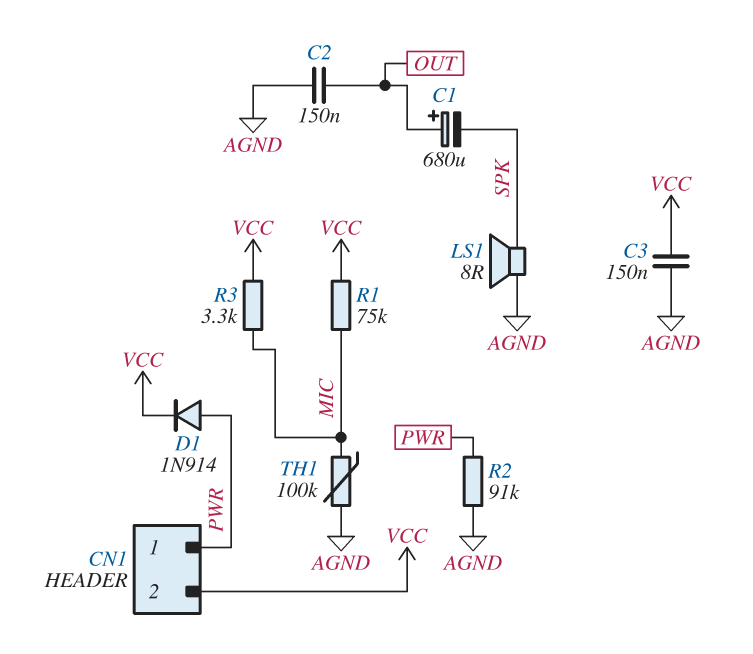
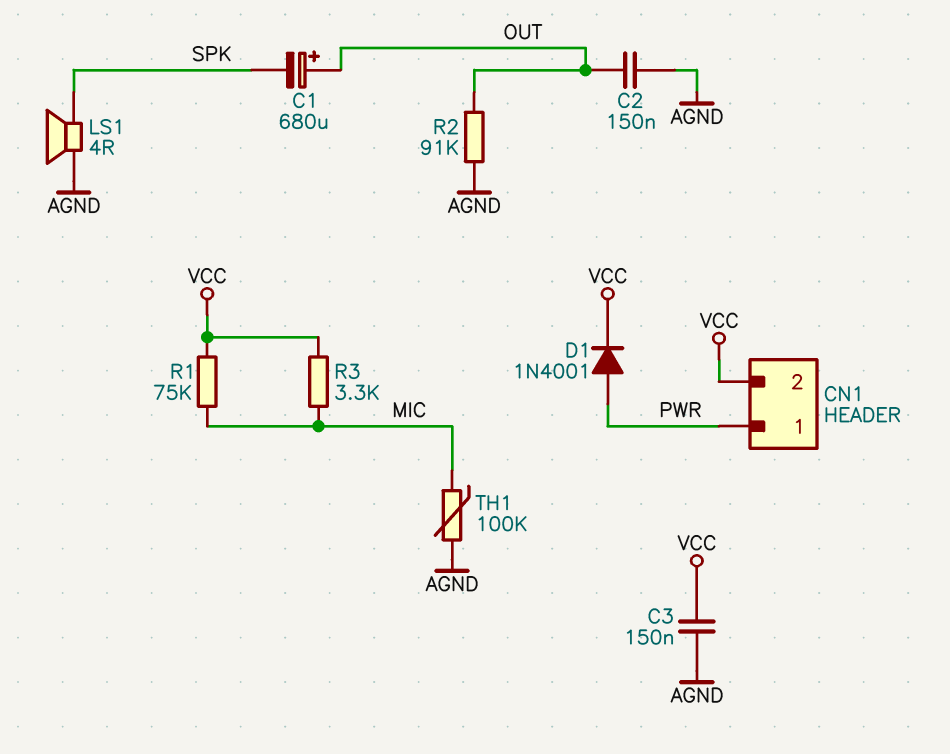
D1: diode 1N914 (A PWR, K VCC) -> diode 1N4001 (A PWR, K VCC)
LS1: speaker 8R (AGND, SPK) -> speaker 4R (AGND, SPK)
R2: 91k (AGND, PWR) -> 91k (AGND, OUT)

